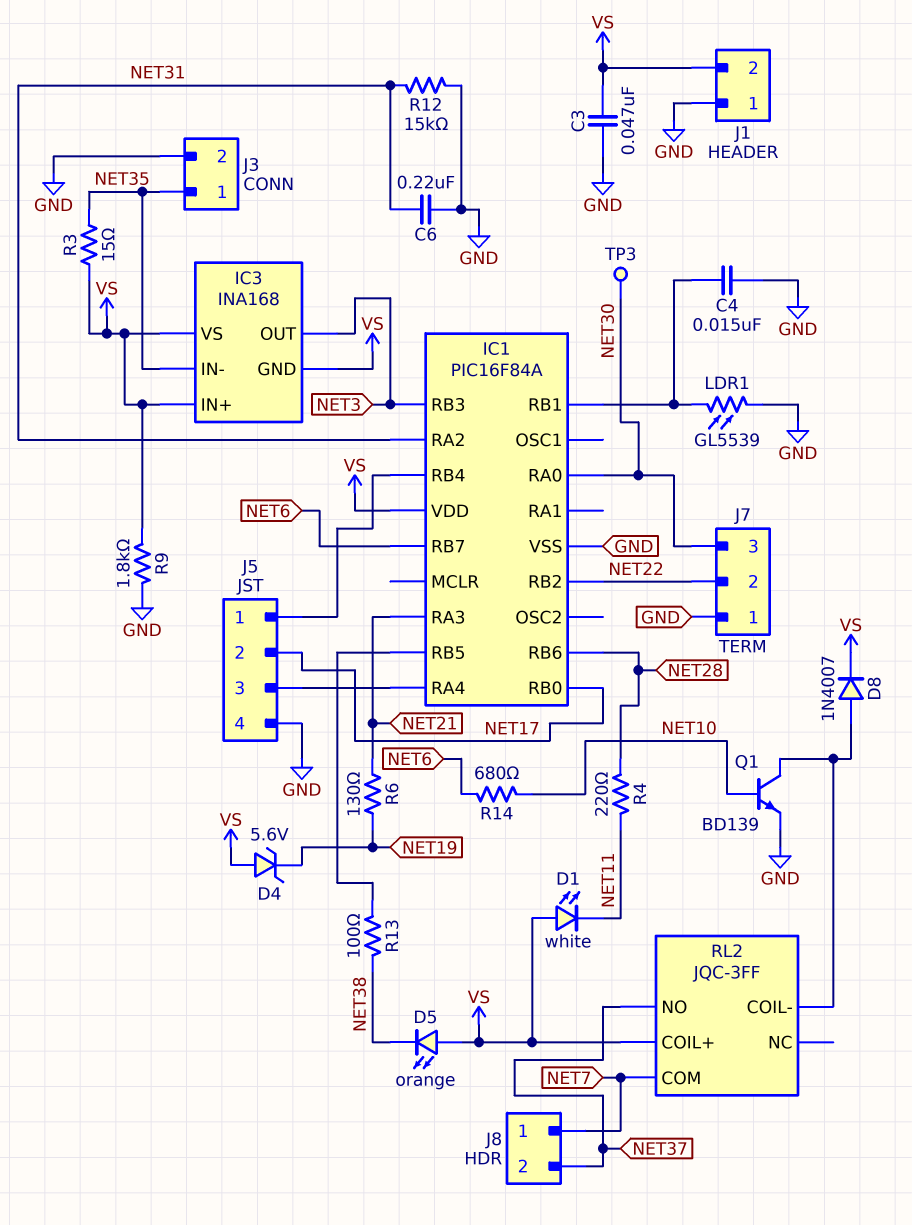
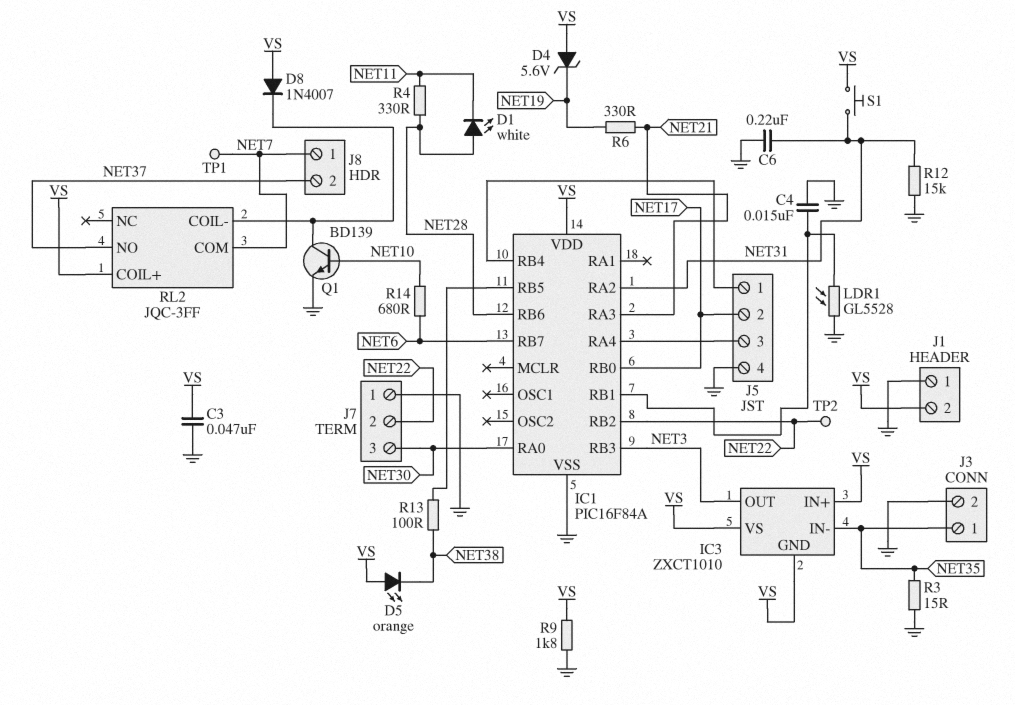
D1: LED white (A VS, K NET11) -> LED white (A NET28, K NET11)
D8: diode 1N4007 (A RL2/COIL-, K VS) -> diode 1N4007 (A VS, K RL2/COIL-)
IC3: INA168 -> ZXCT1010
LDR1: GL5539 (GND, IC1/RB1) -> GL5528 (GND, IC1/RB1)
R3: 15 (NET35, VS) -> 15 (GND, NET35)
R4: 220 (NET11, NET28) -> 330 (NET11, NET28)
R6: 130 (NET19, NET21) -> 330 (NET19, NET21)
S1: none -> button (NET31, VS)
TP1: none -> test point (NET7)
TP2: none -> test point (NET22)
TP3: test point (NET30) -> none

